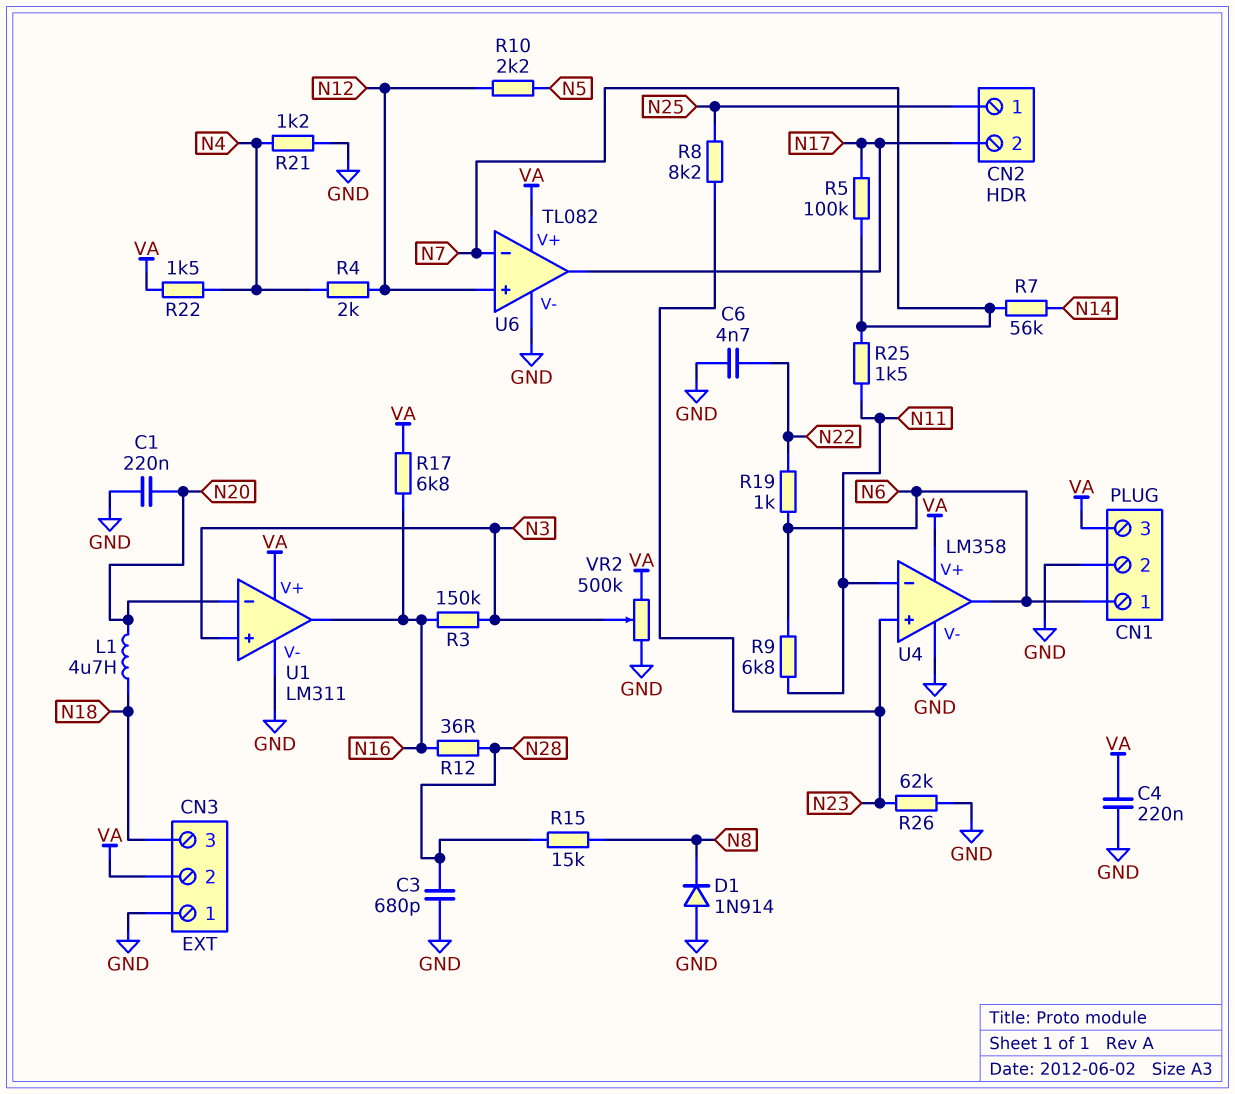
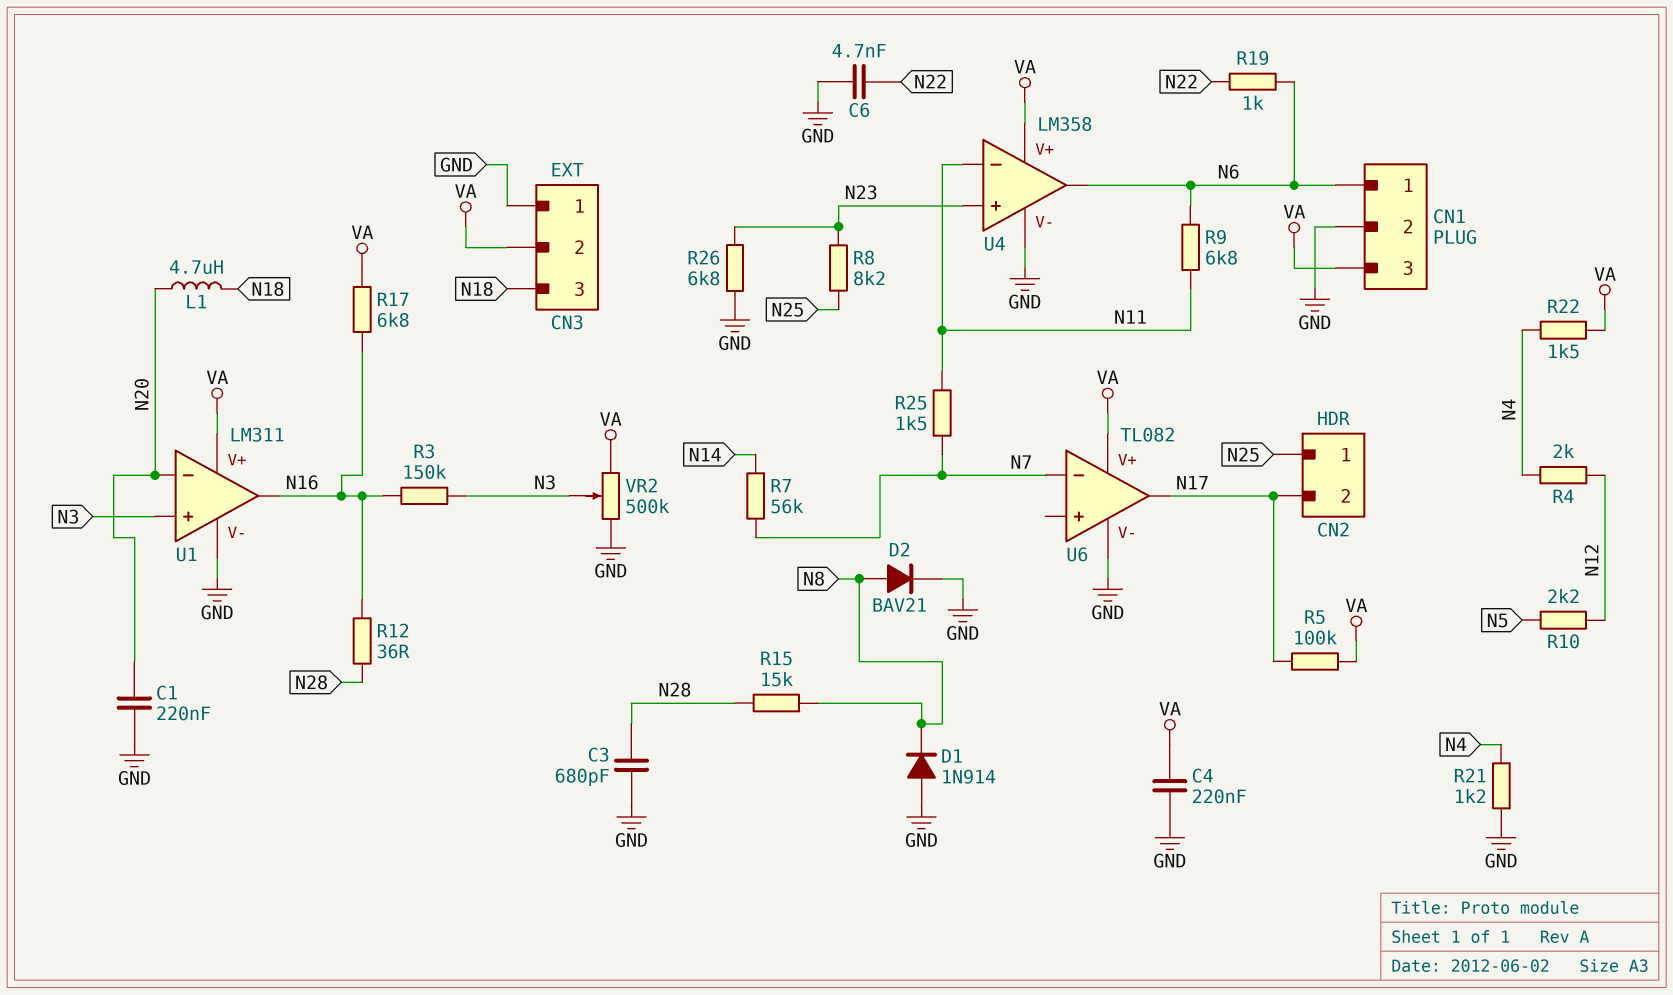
D2: none -> diode BAV21 (A N8, K GND)
R5: 100k (N7, N17) -> 100k (N17, VA)
R26: 62k (GND, N23) -> 6.8k (GND, N23)
U6 pin in+: N12 -> none

